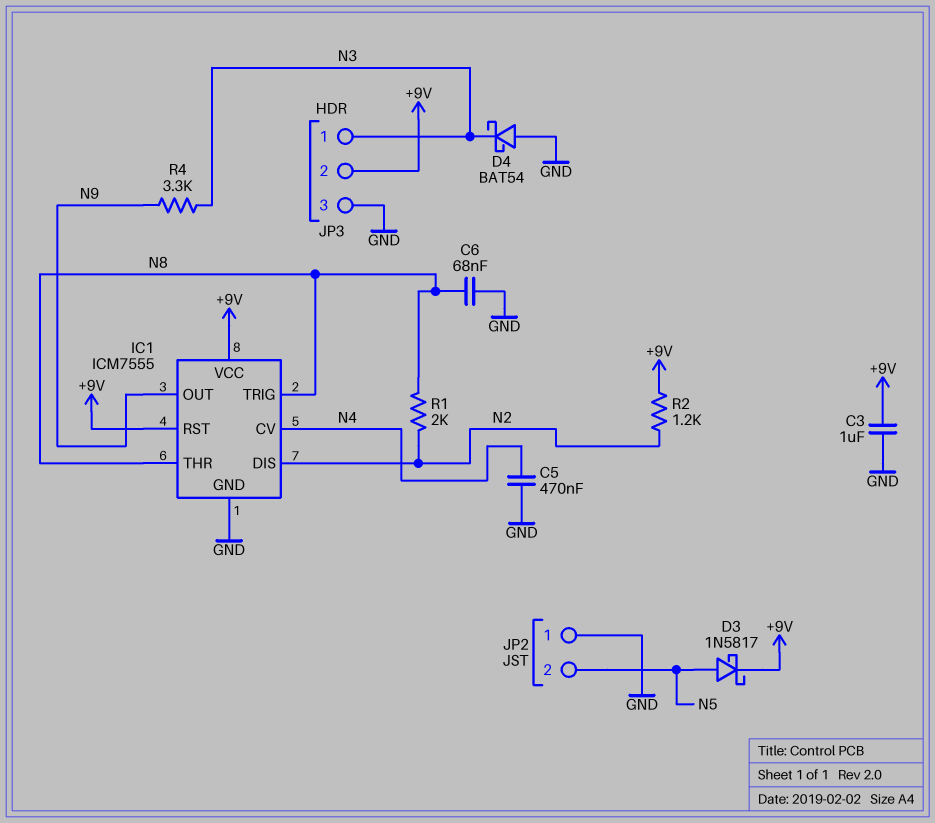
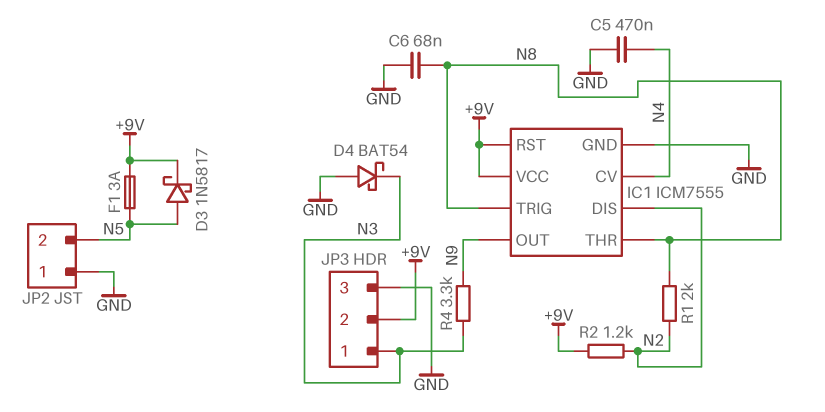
C3: 1uF (+9V, GND) -> none
F1: none -> 3A (+9V, N5)

